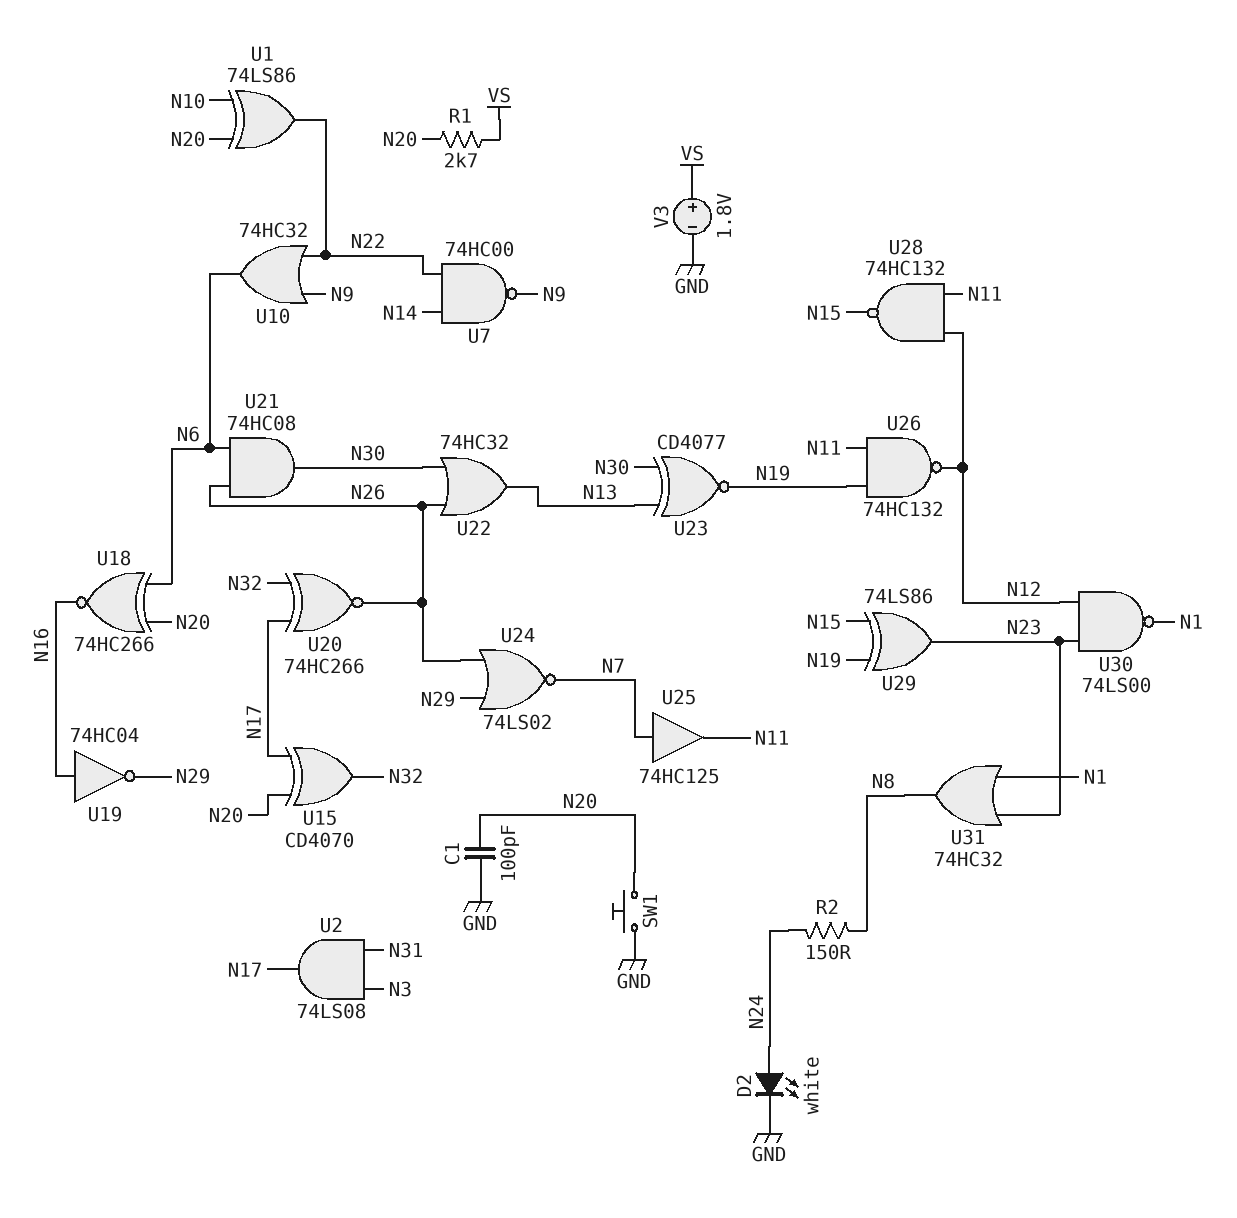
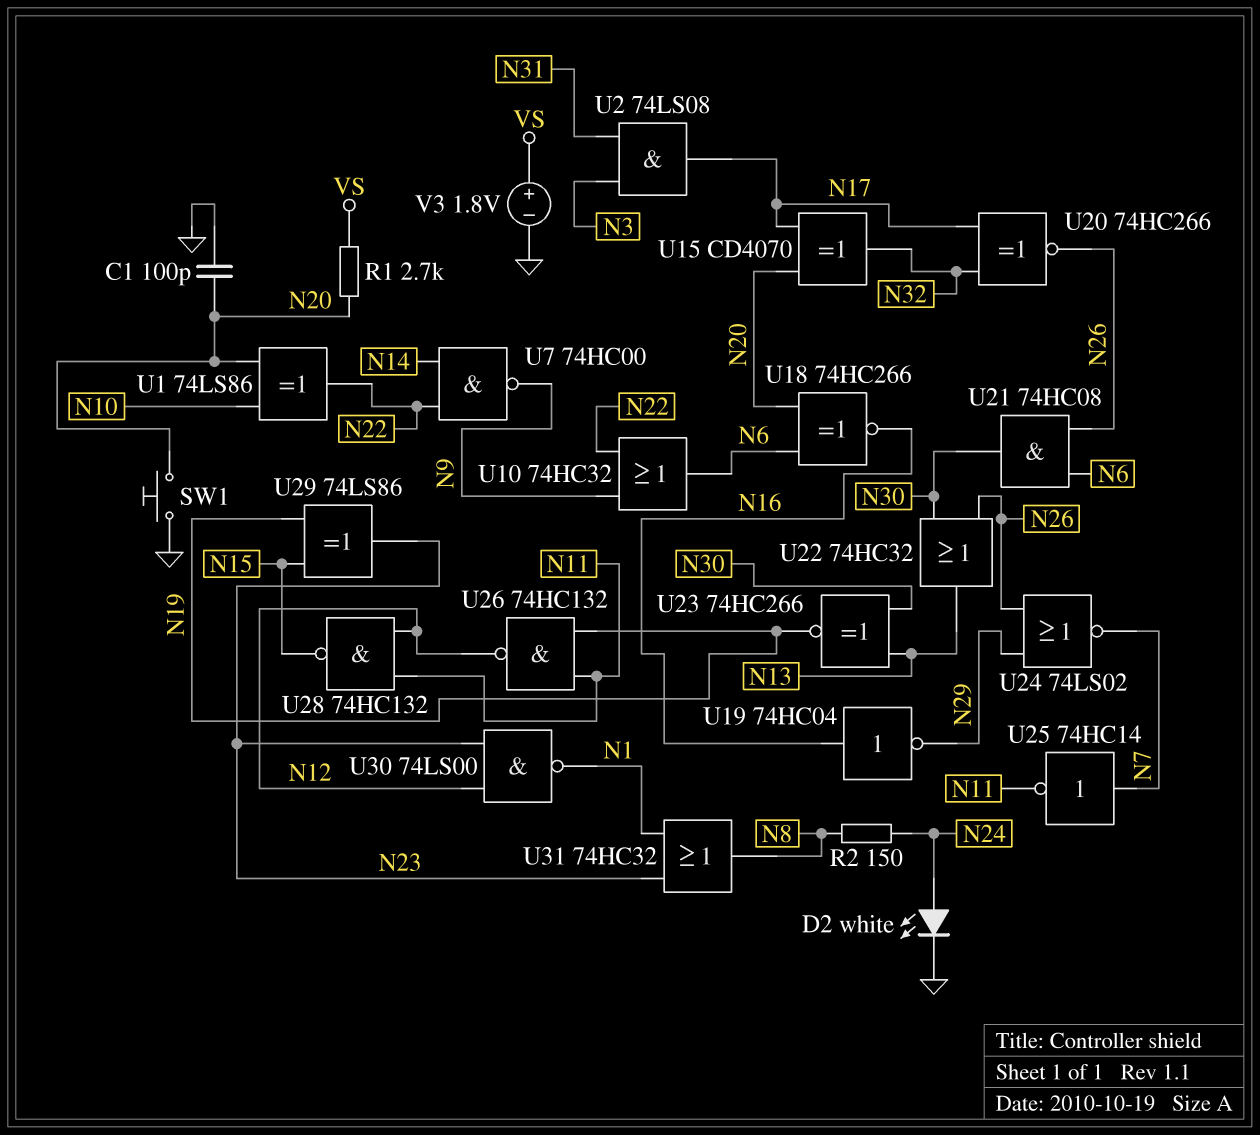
U23: XNOR CD4077 (in N13, in N30, out N19) -> XNOR 74HC266 (in N13, in N30, out N19)
U25: buffer 74HC125 (in N7, out N11) -> NOT 74HC14 (in N7, out N11)

